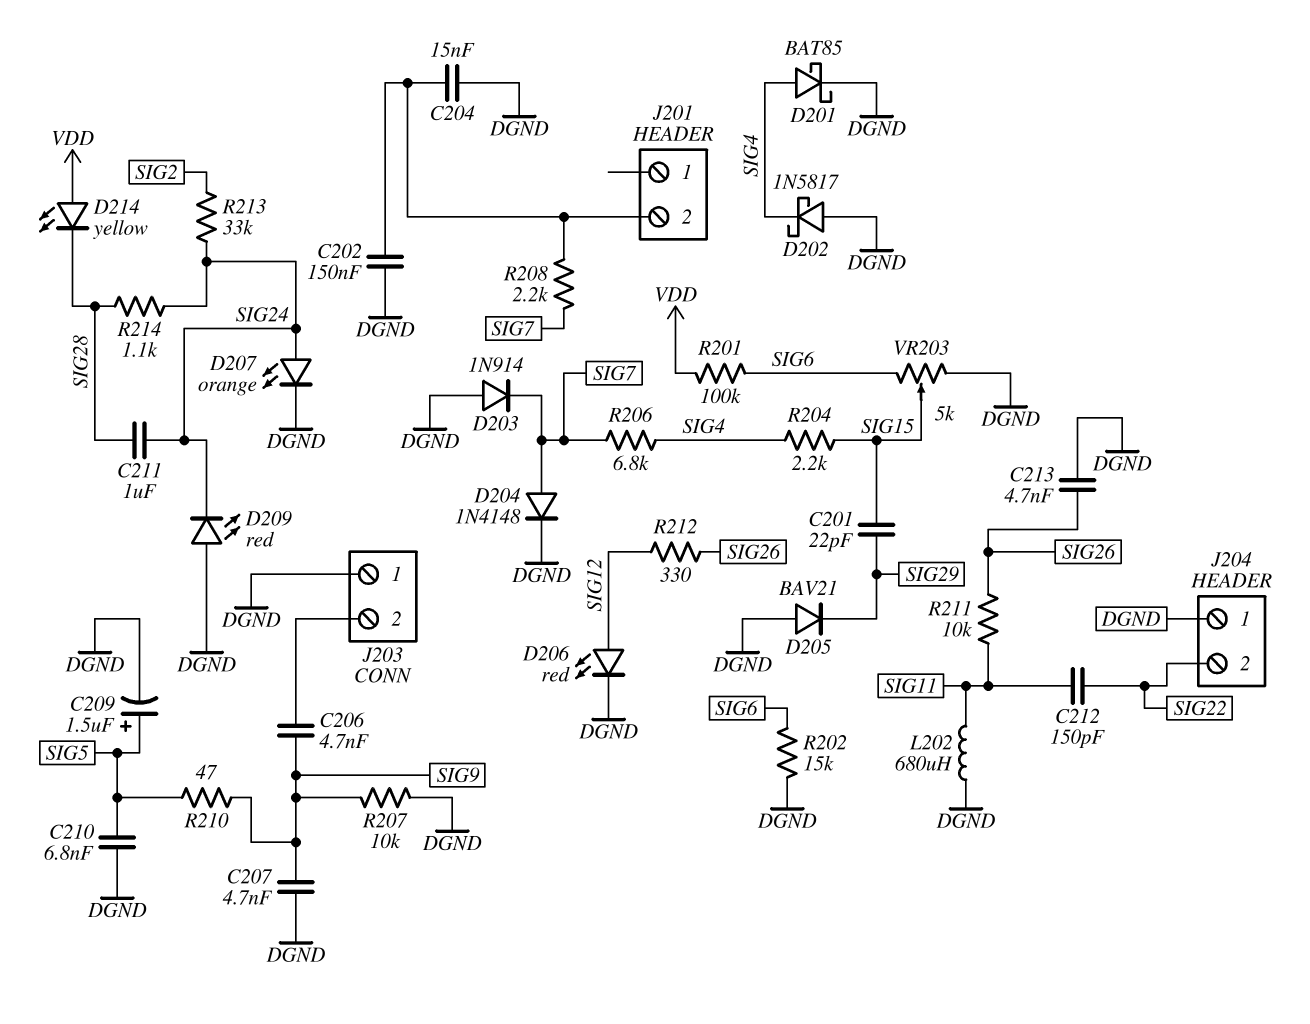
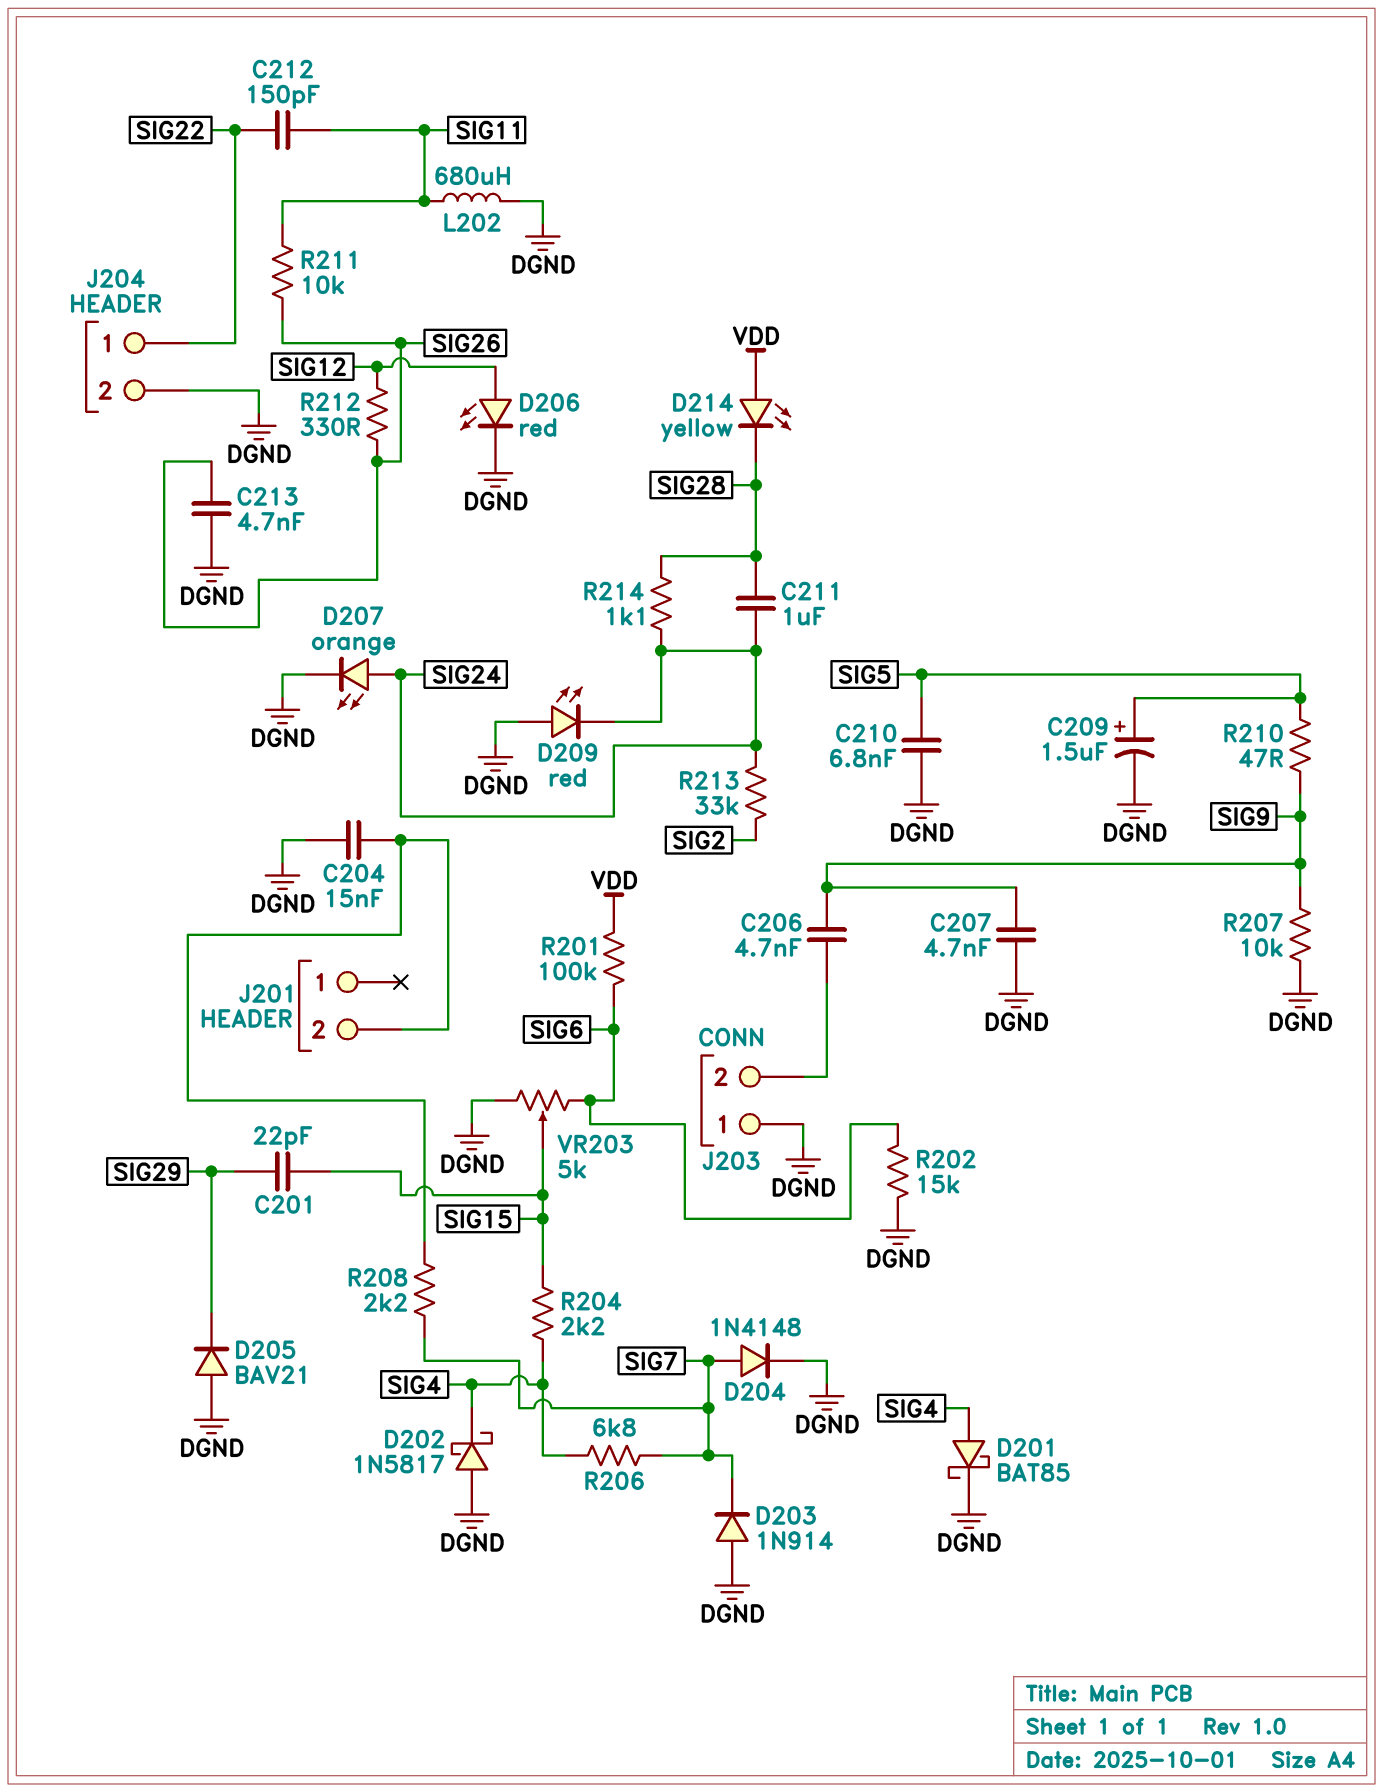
C202: 150nF (DGND, J201/2) -> none
J204 pin 1: DGND -> SIG22
J204 pin 2: SIG22 -> DGND

